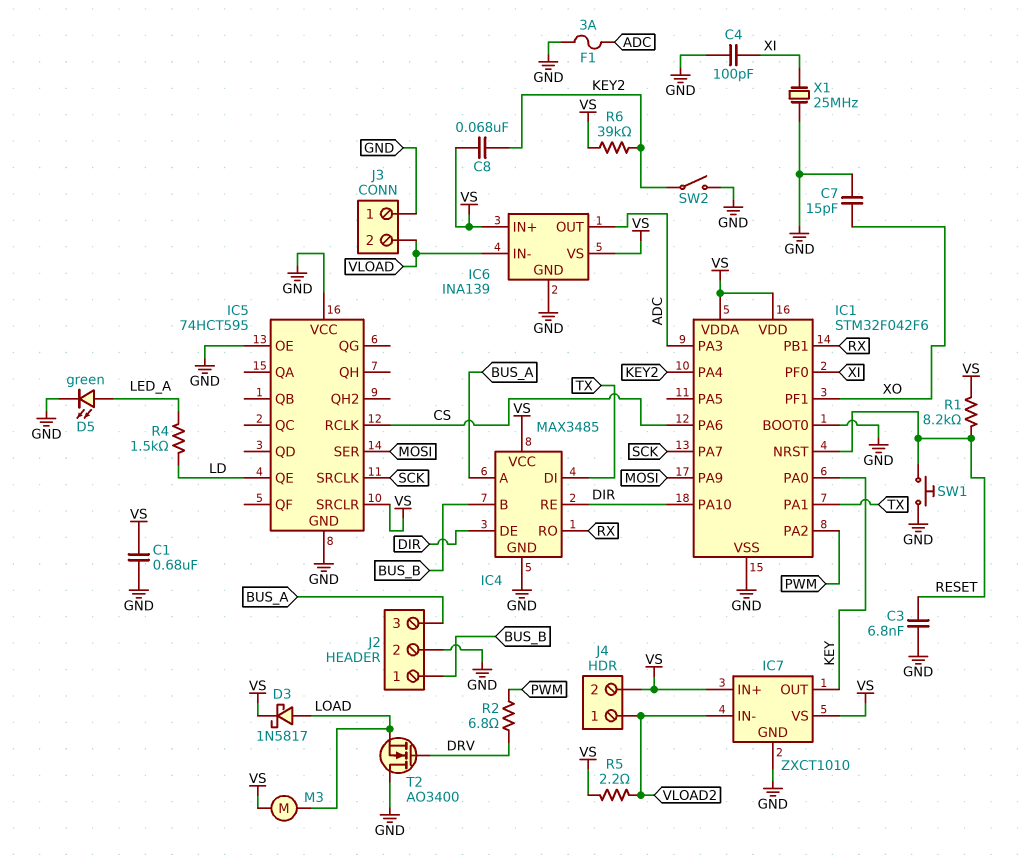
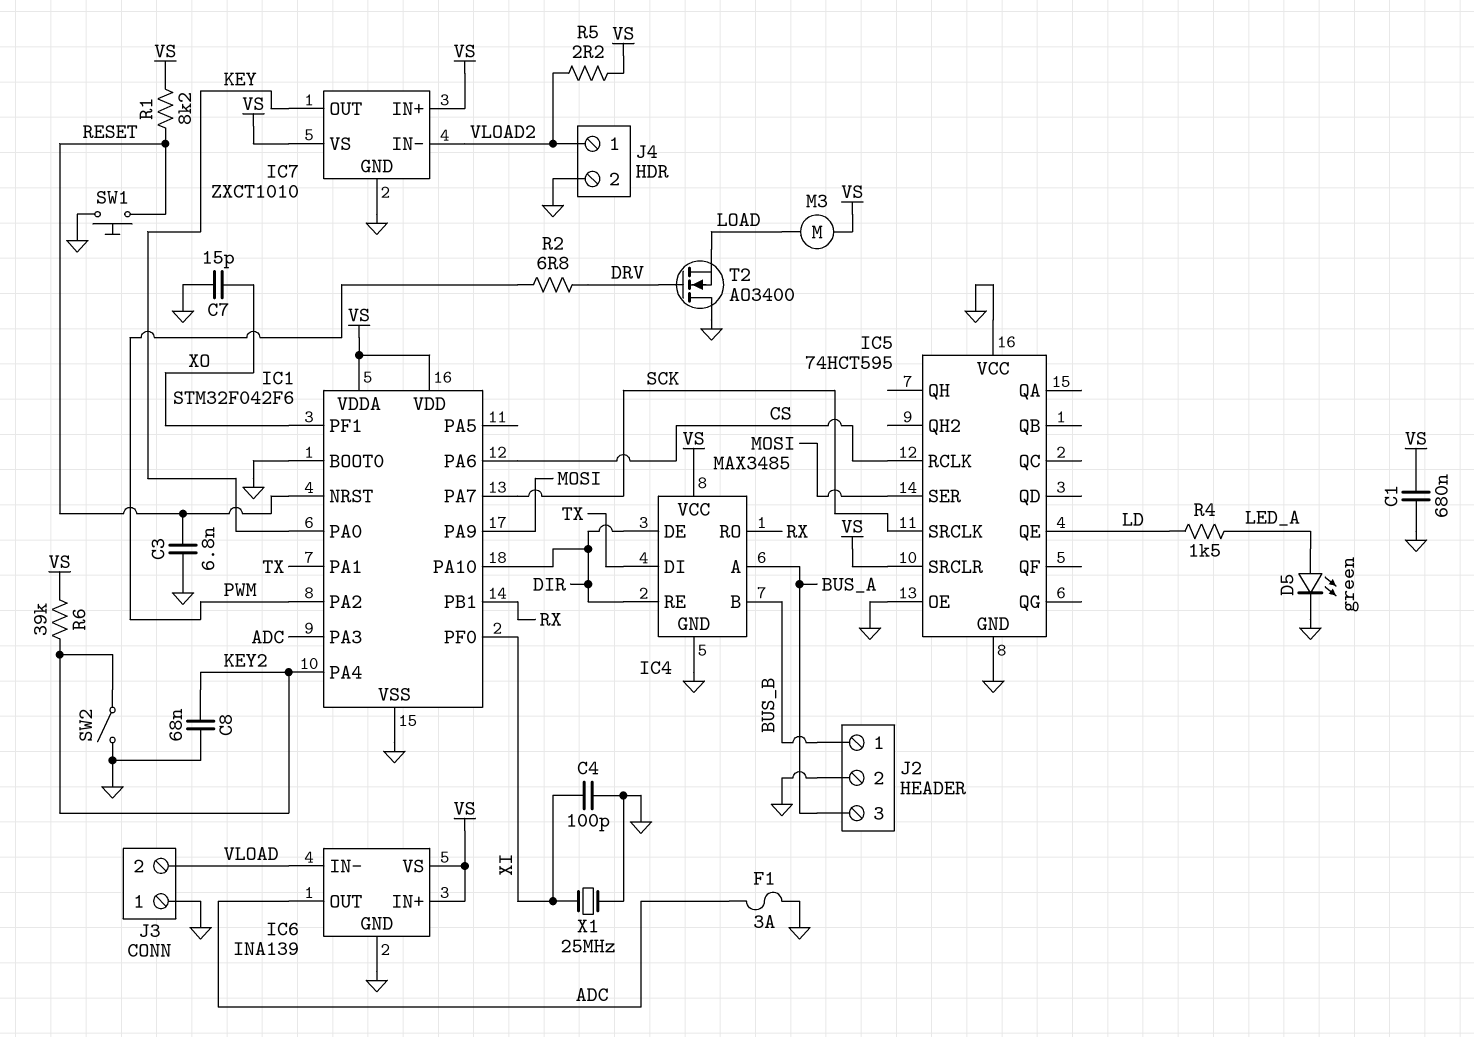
C8: 68nF (KEY2, VS) -> 68nF (GND, KEY2)
D3: schottky 1N5817 (A LOAD, K VS) -> none
J4 pin 2: VS -> GND

